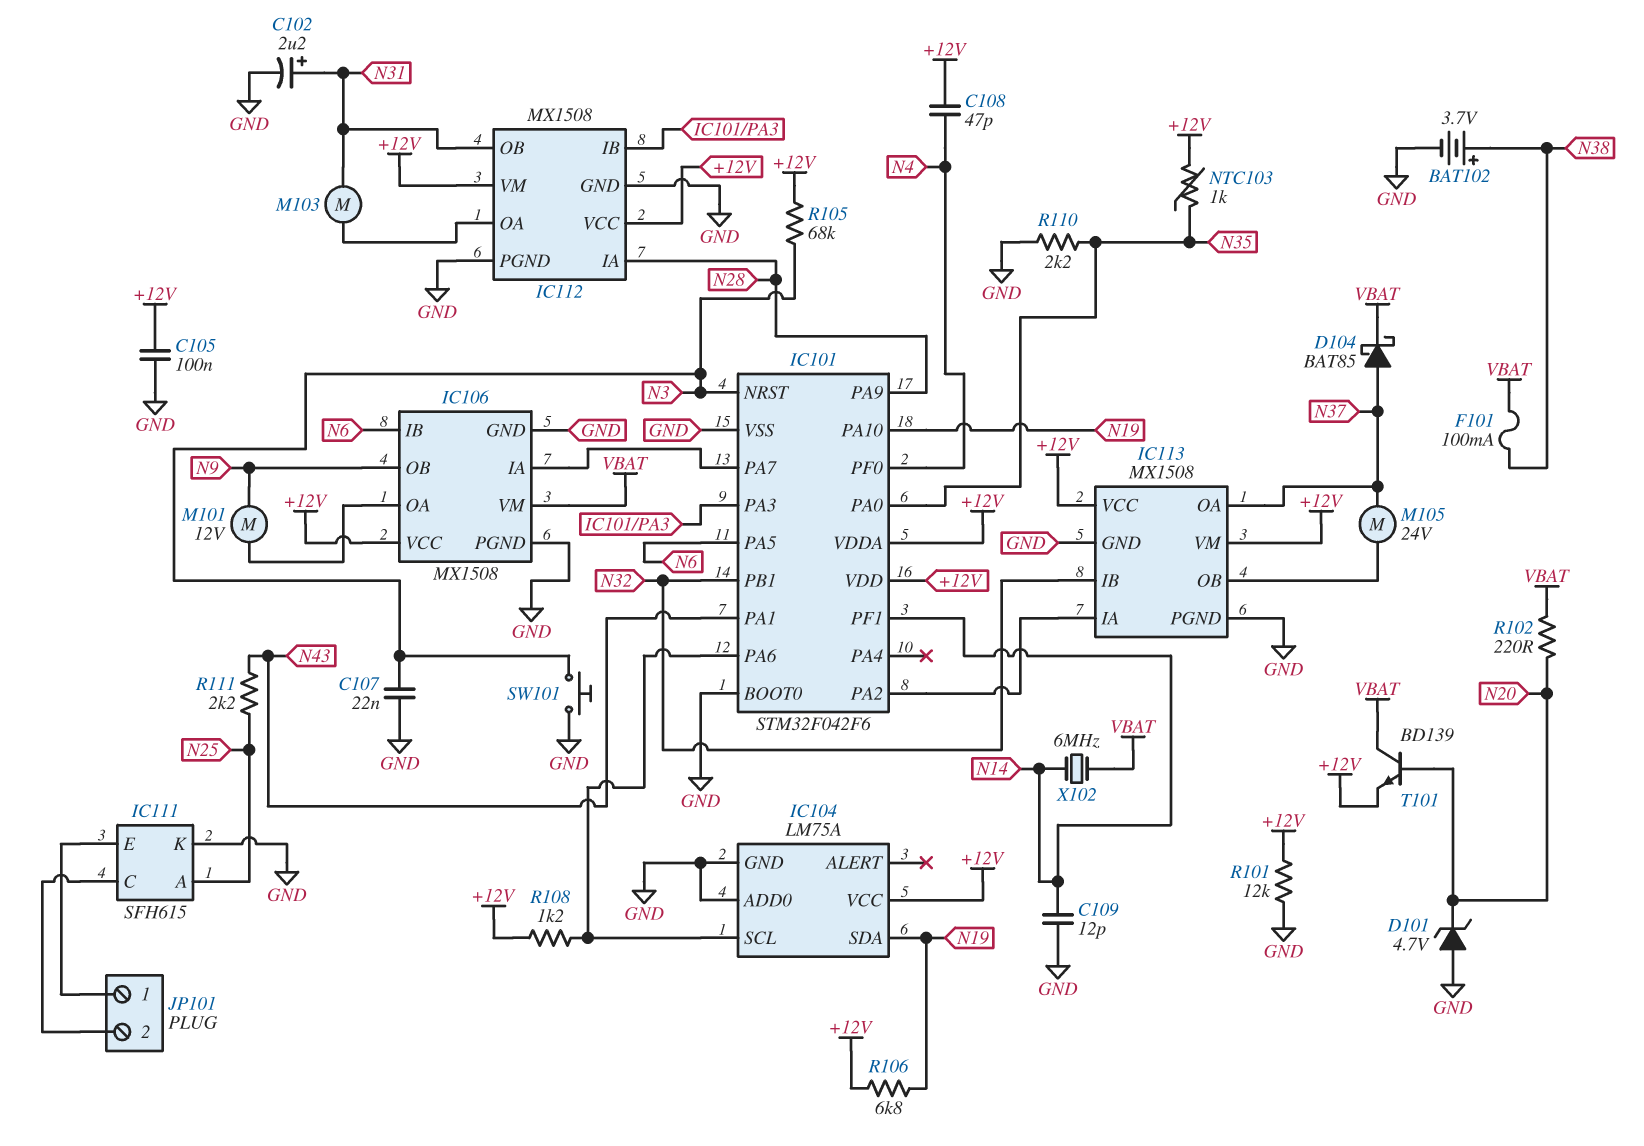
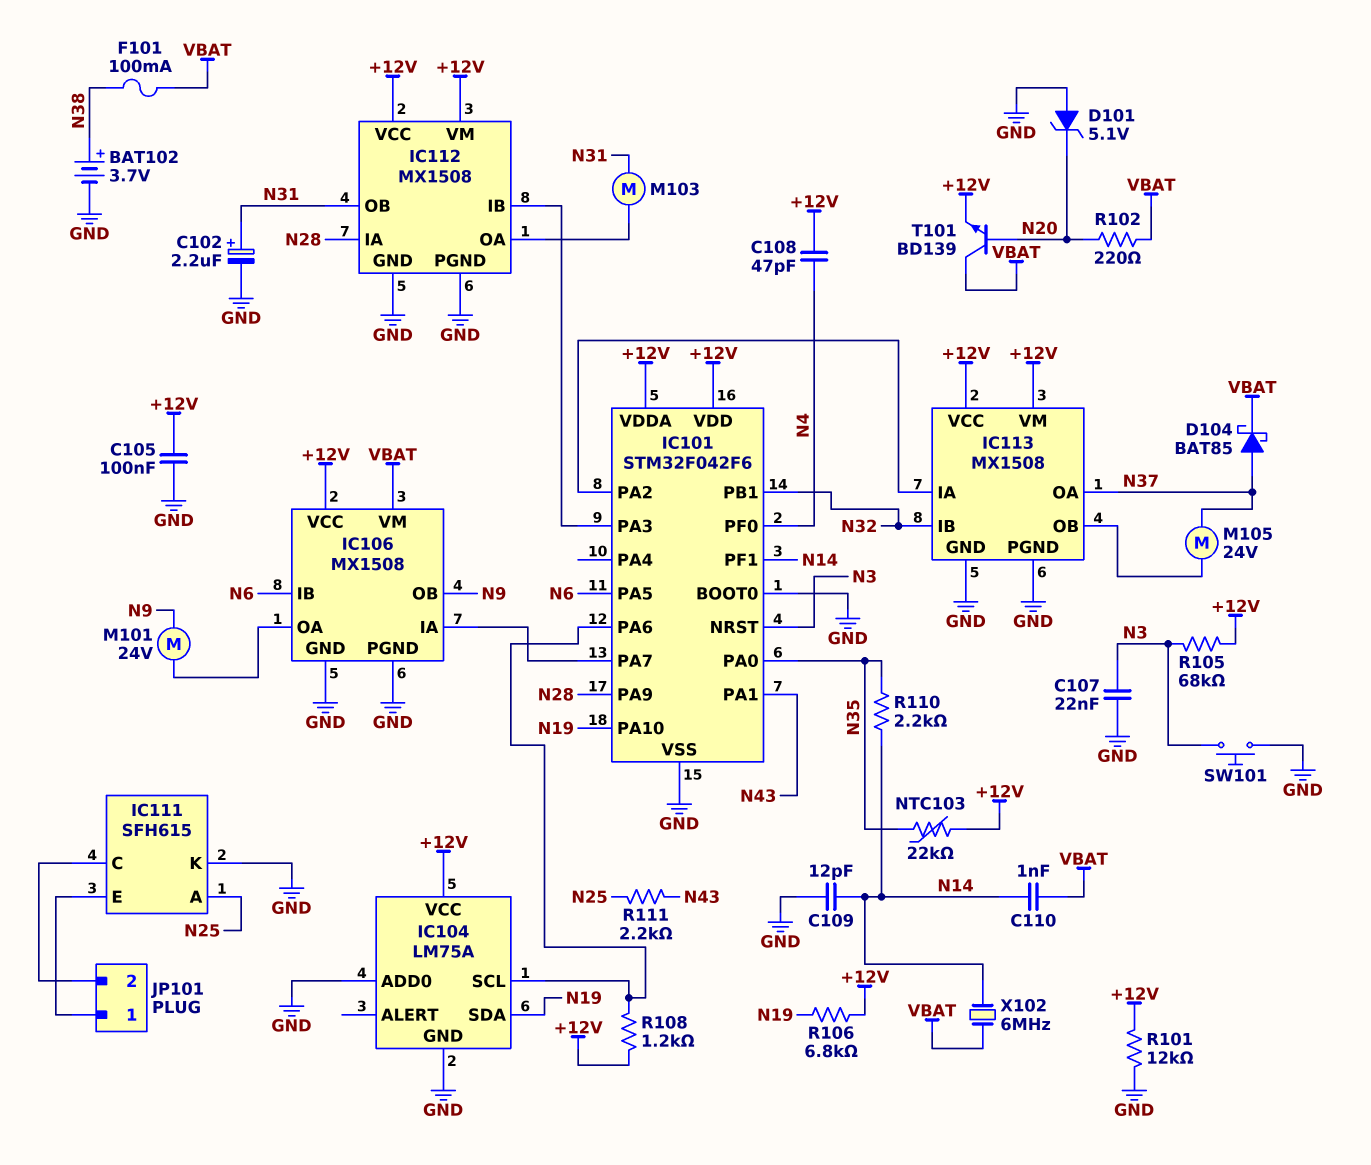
C110: none -> 1nF (N14, VBAT)
D101: zener 4.7V (A GND, K N20) -> zener 5.1V (A GND, K N20)
M101: motor 12V (IC106/OA, N9) -> motor 24V (IC106/OA, N9)
NTC103: 1k (+12V, N35) -> 22k (+12V, N35)
R110: 2.2k (GND, N35) -> 2.2k (N14, N35)

